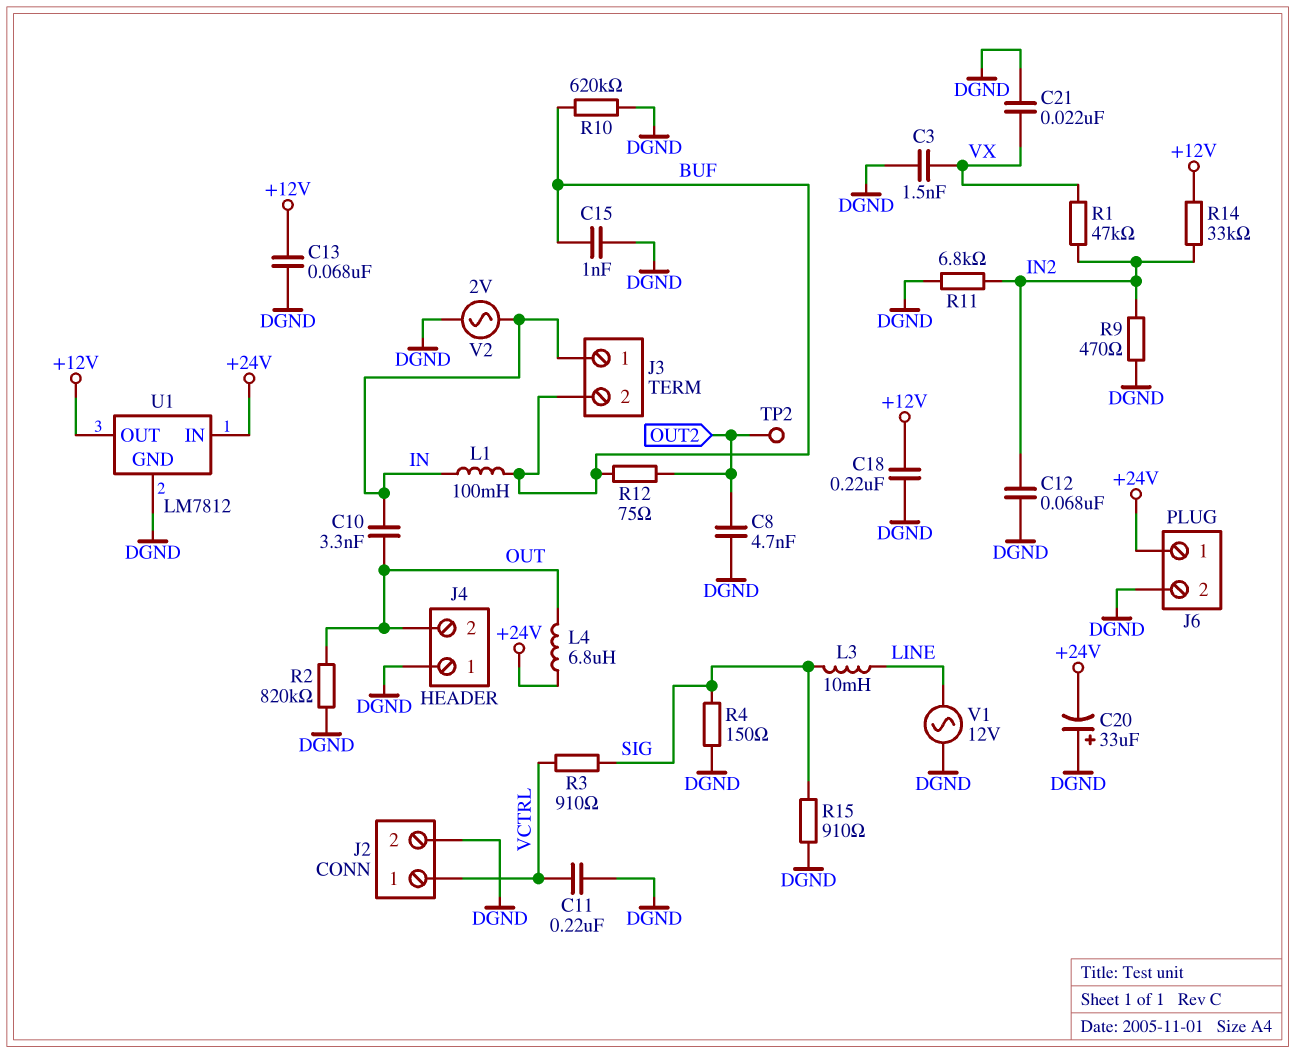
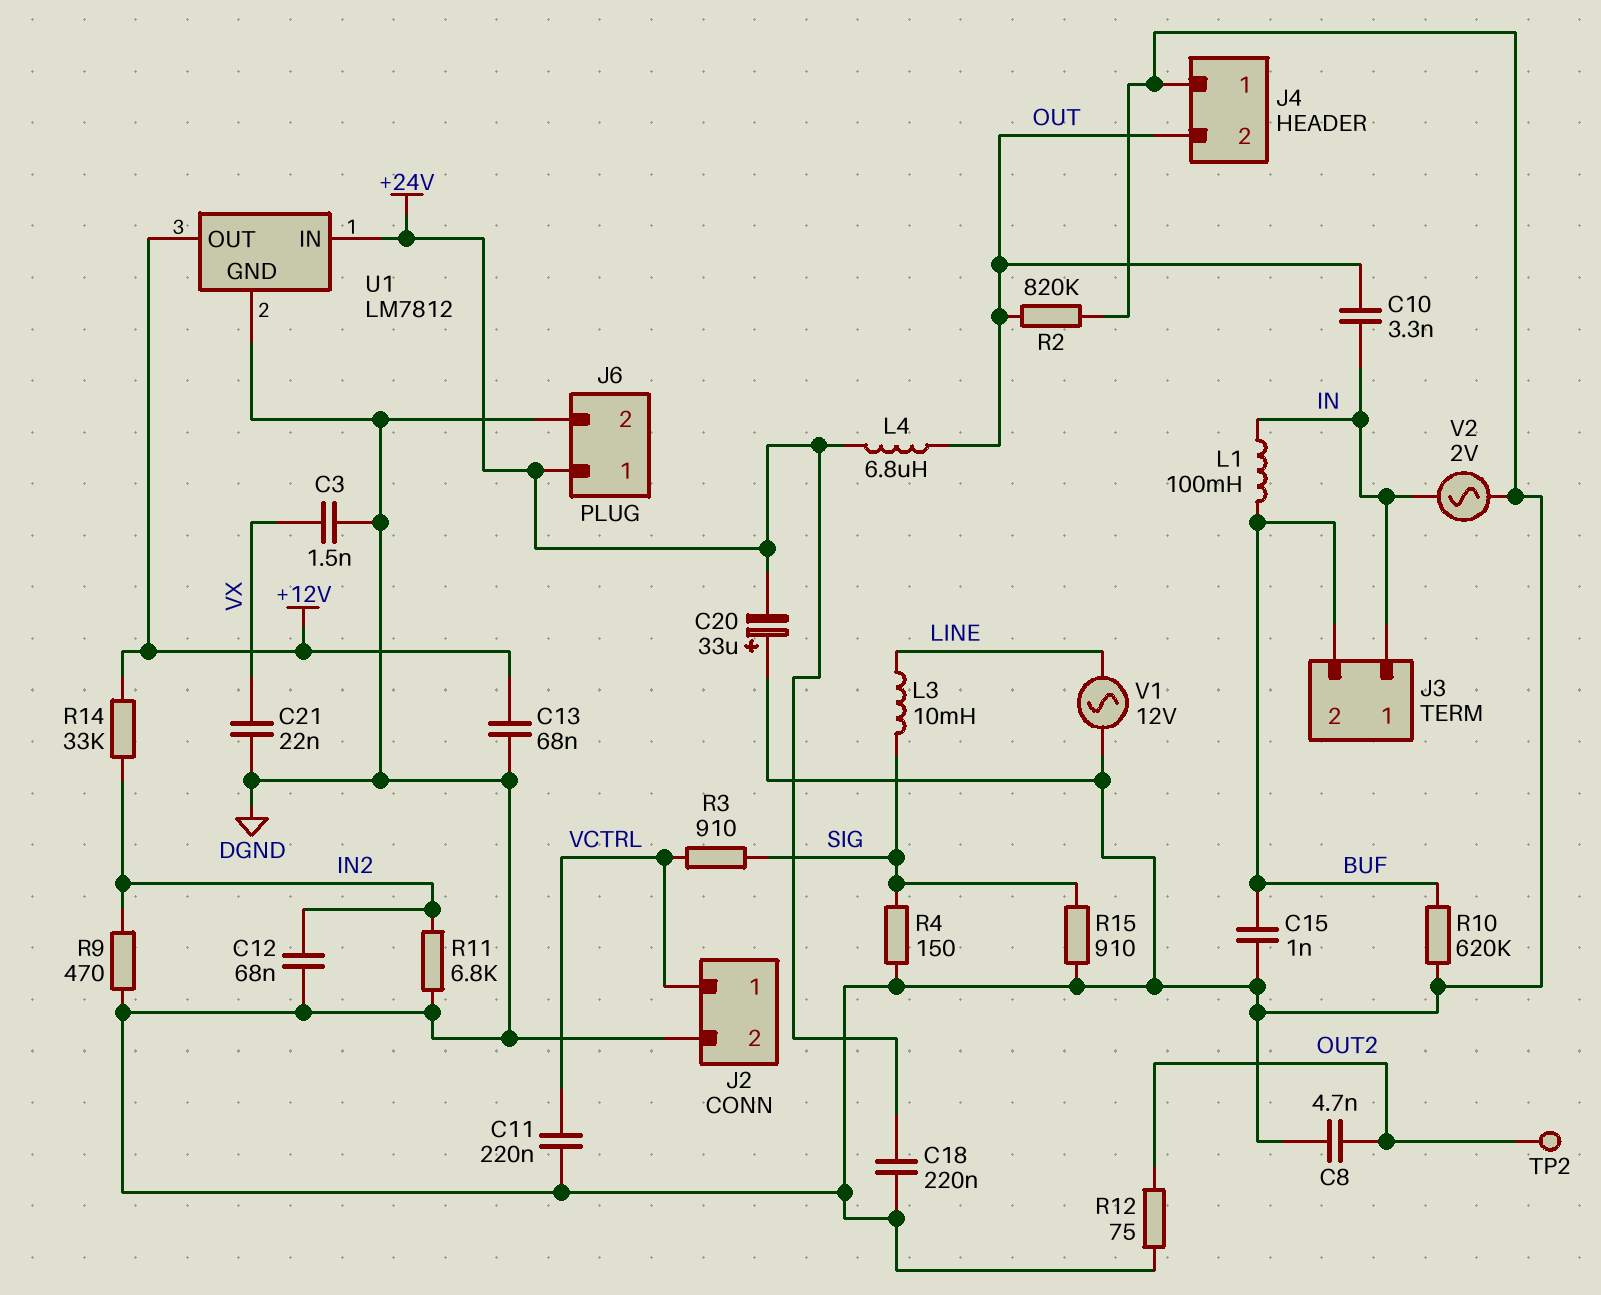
C18: 220nF (+12V, DGND) -> 220nF (+24V, DGND)
R1: 47k (IN2, VX) -> none
R12: 75 (BUF, OUT2) -> 75 (DGND, OUT2)

